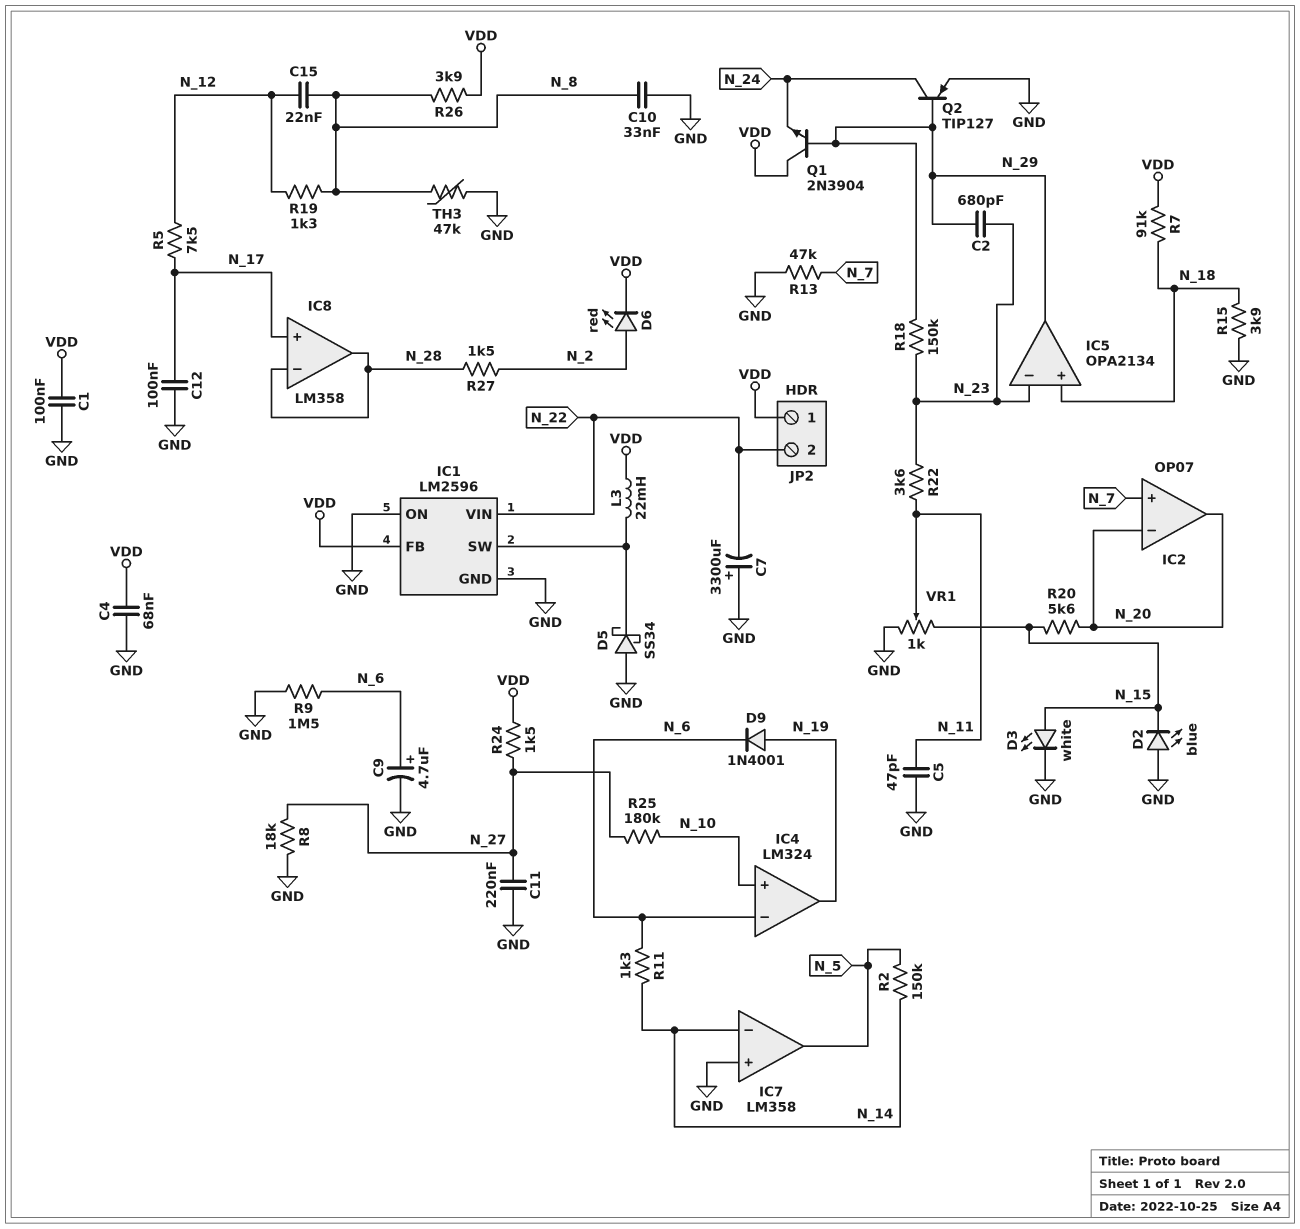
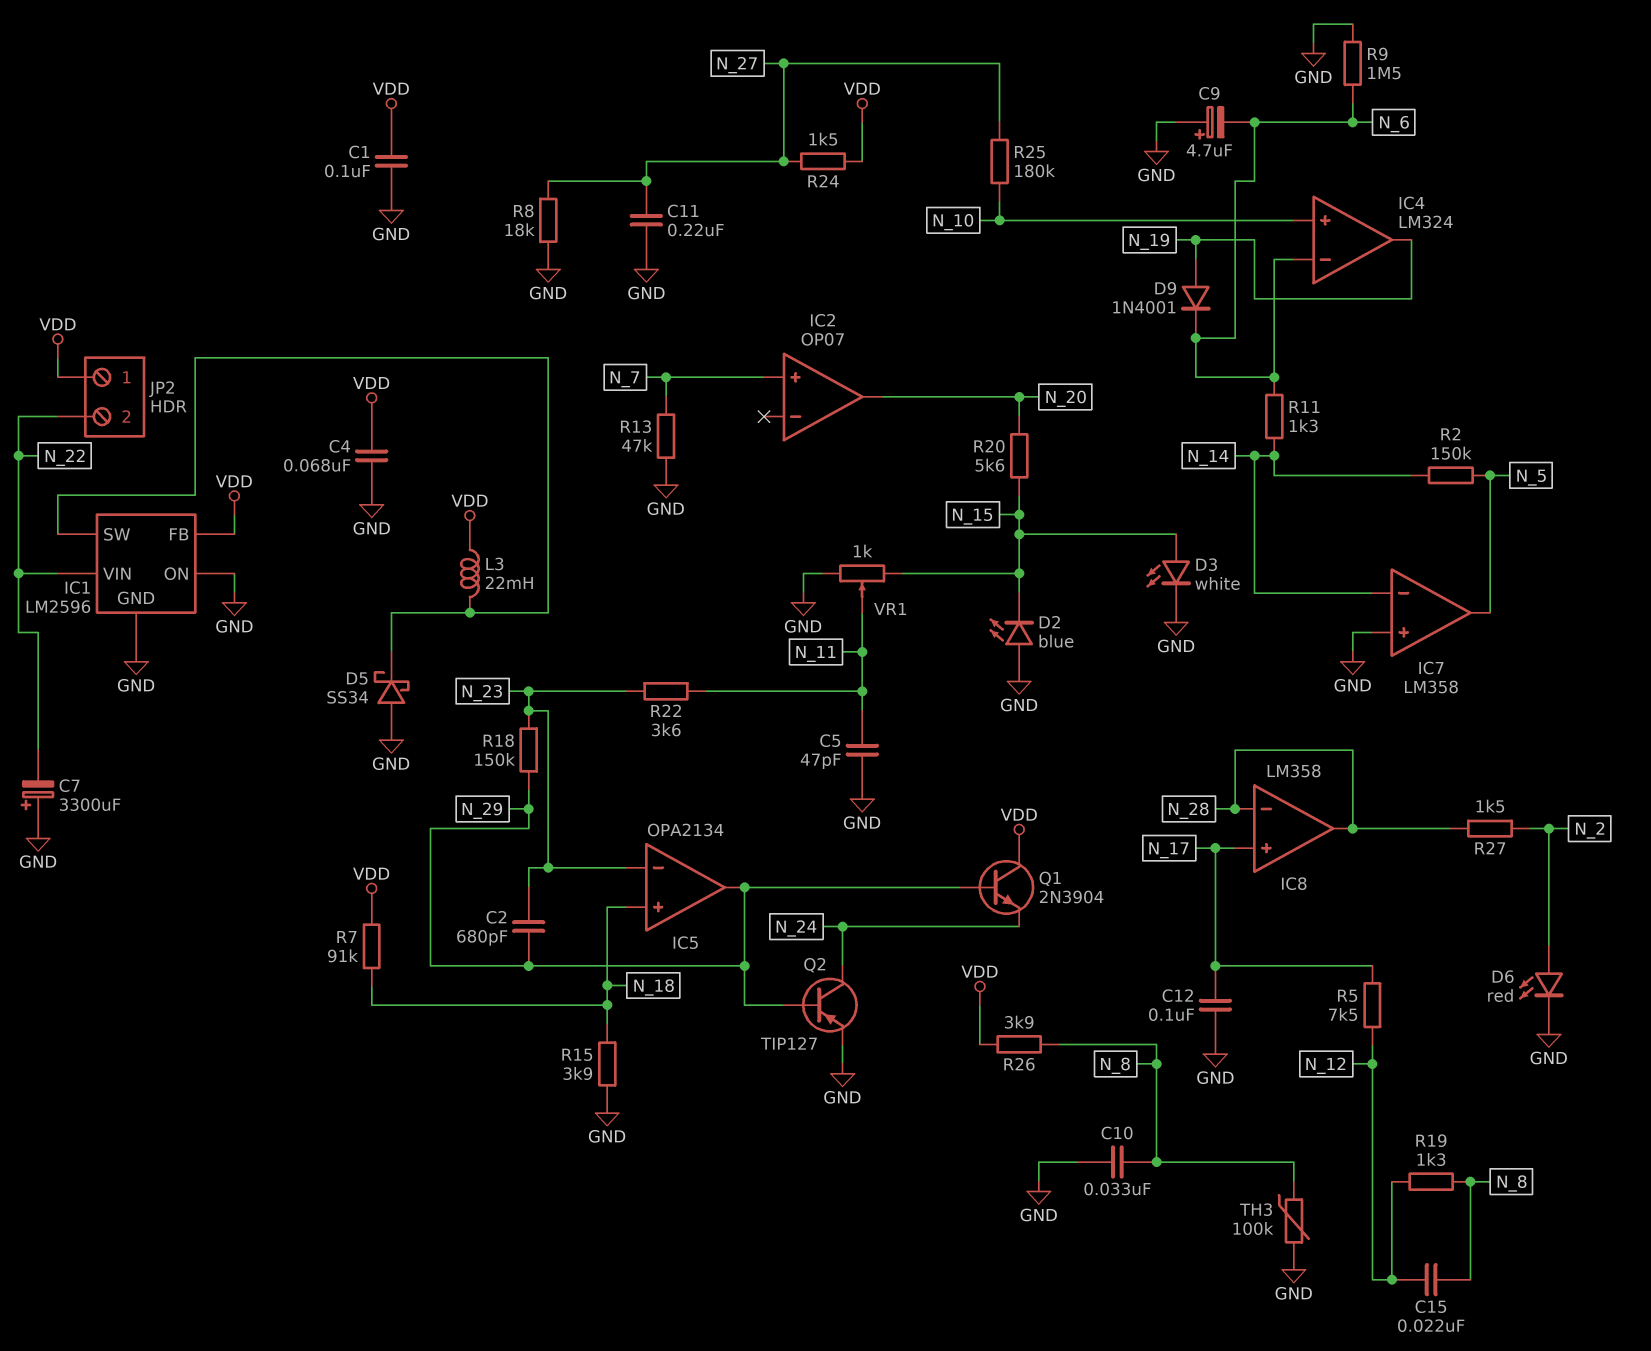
C9: 4.7uF (plus N_6, minus GND) -> 4.7uF (plus GND, minus N_6)
D6: LED red (A N_2, K VDD) -> LED red (A N_2, K GND)
IC2 pin in-: N_20 -> none
TH3: 47k (GND, N_8) -> 100k (GND, N_8)

